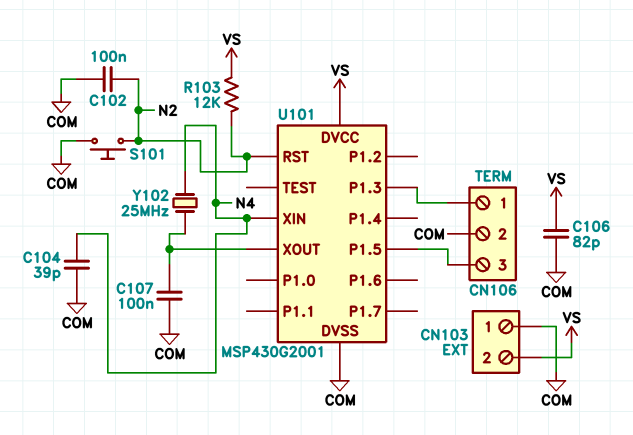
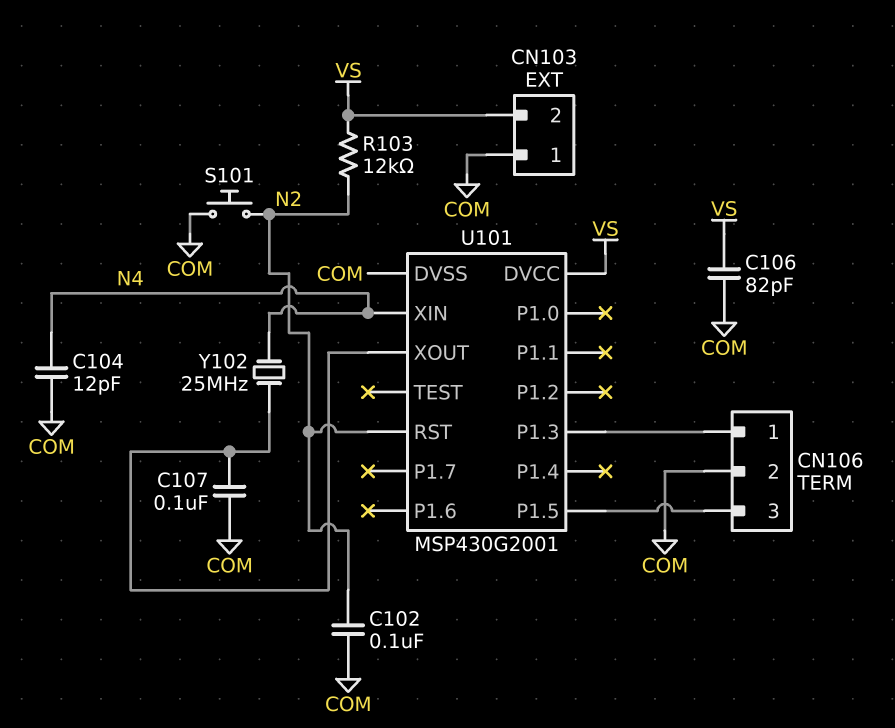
C104: 39pF (COM, N4) -> 12pF (COM, N4)

